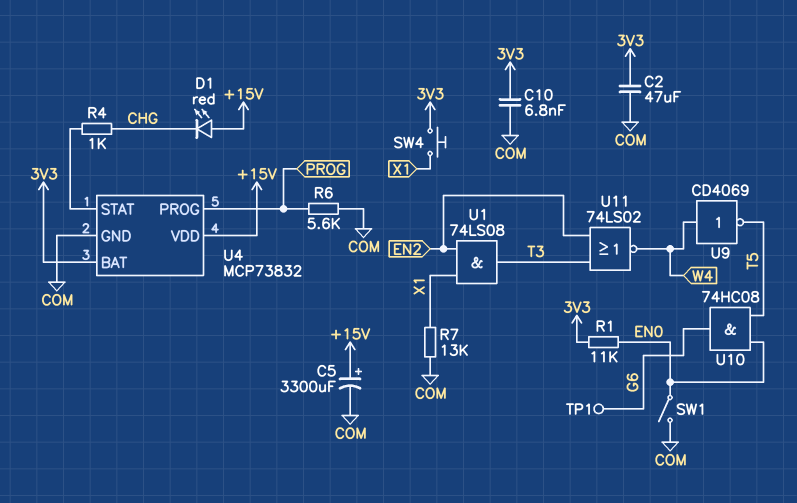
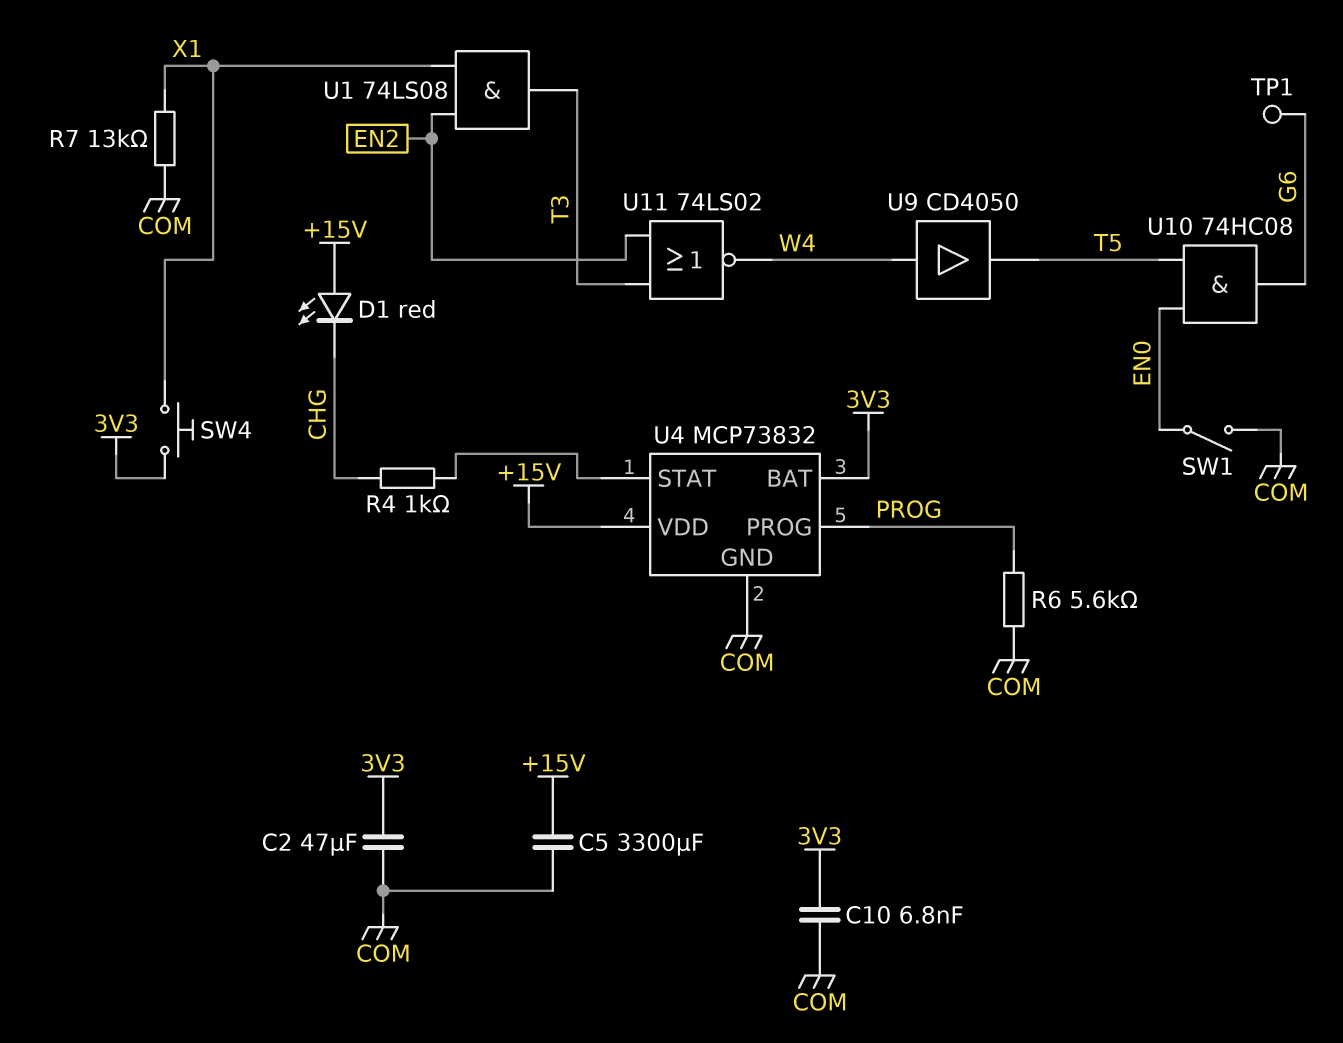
C5: 3300uF (plus +15V, minus COM) -> 3300uF (+15V, COM)
R1: 11k (3V3, EN0) -> none
U9: NOT CD4069 (in W4, out T5) -> buffer CD4050 (in W4, out T5)

